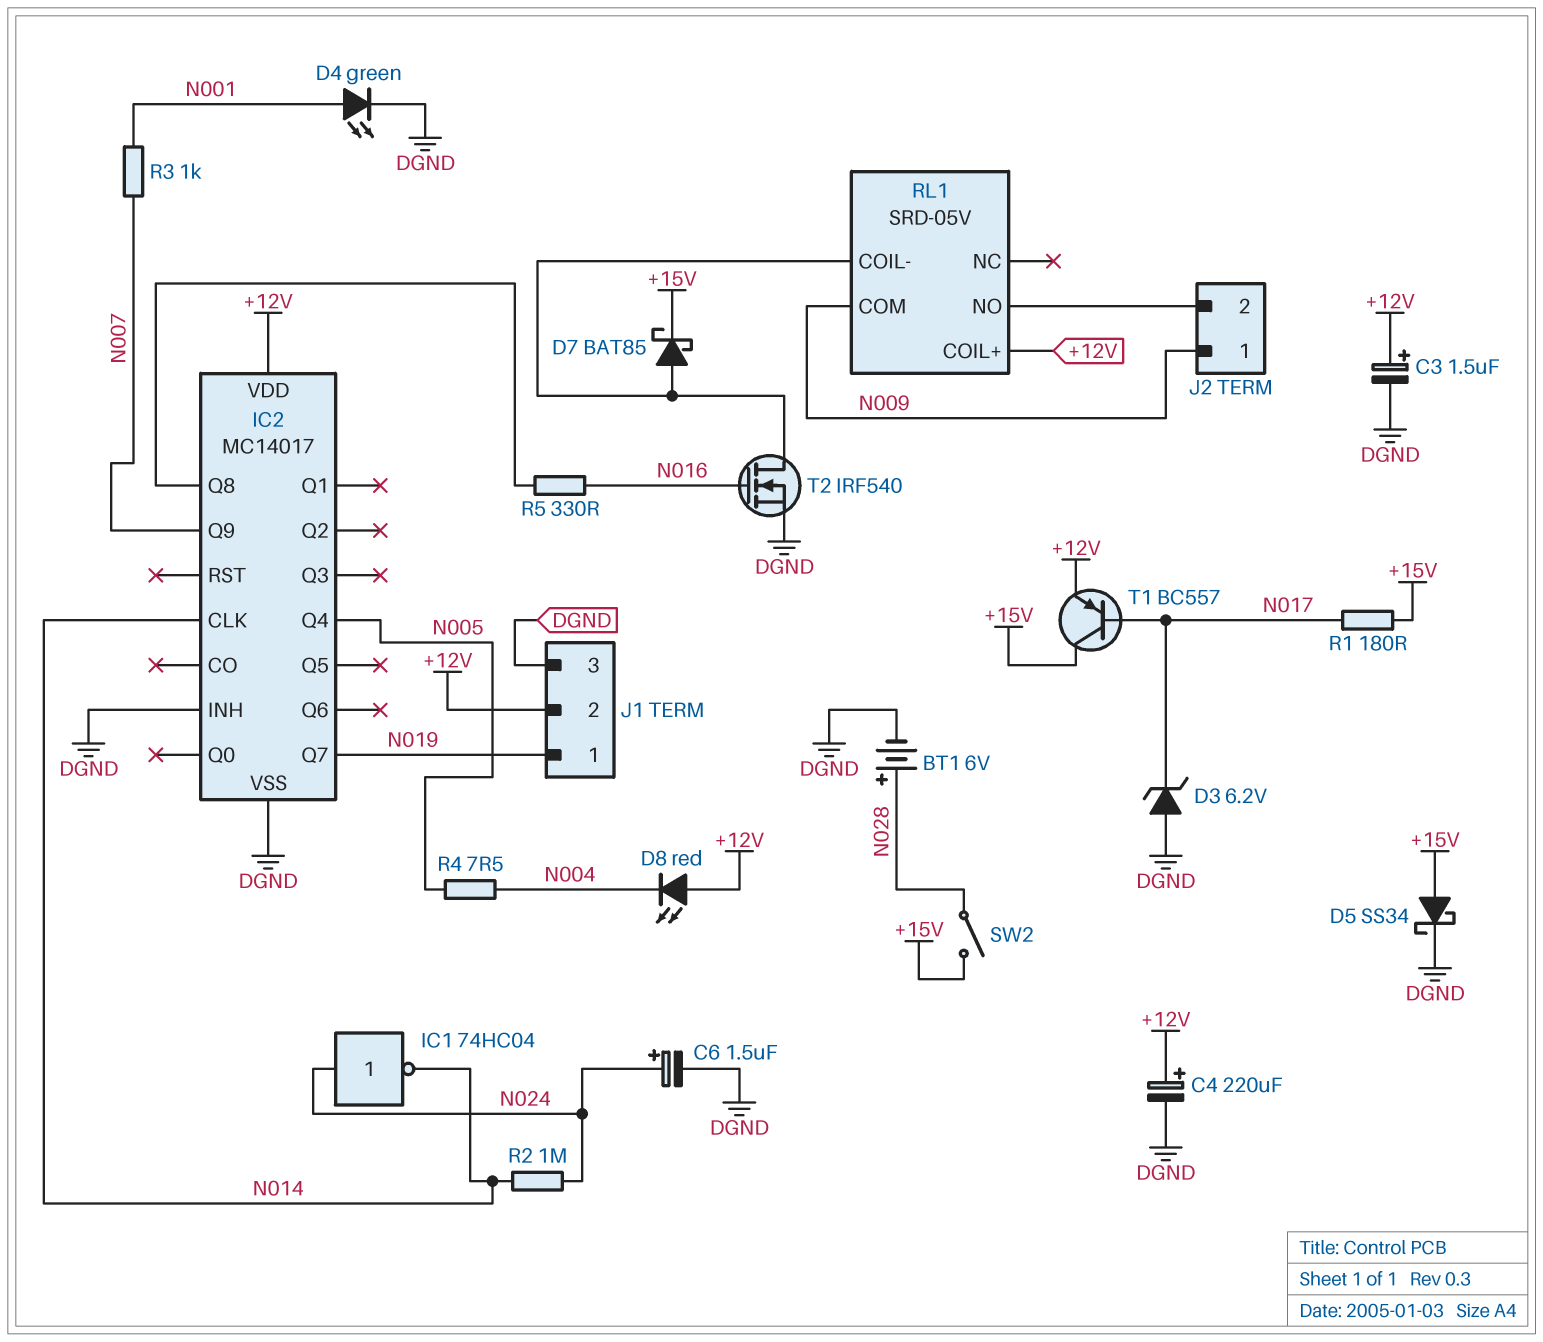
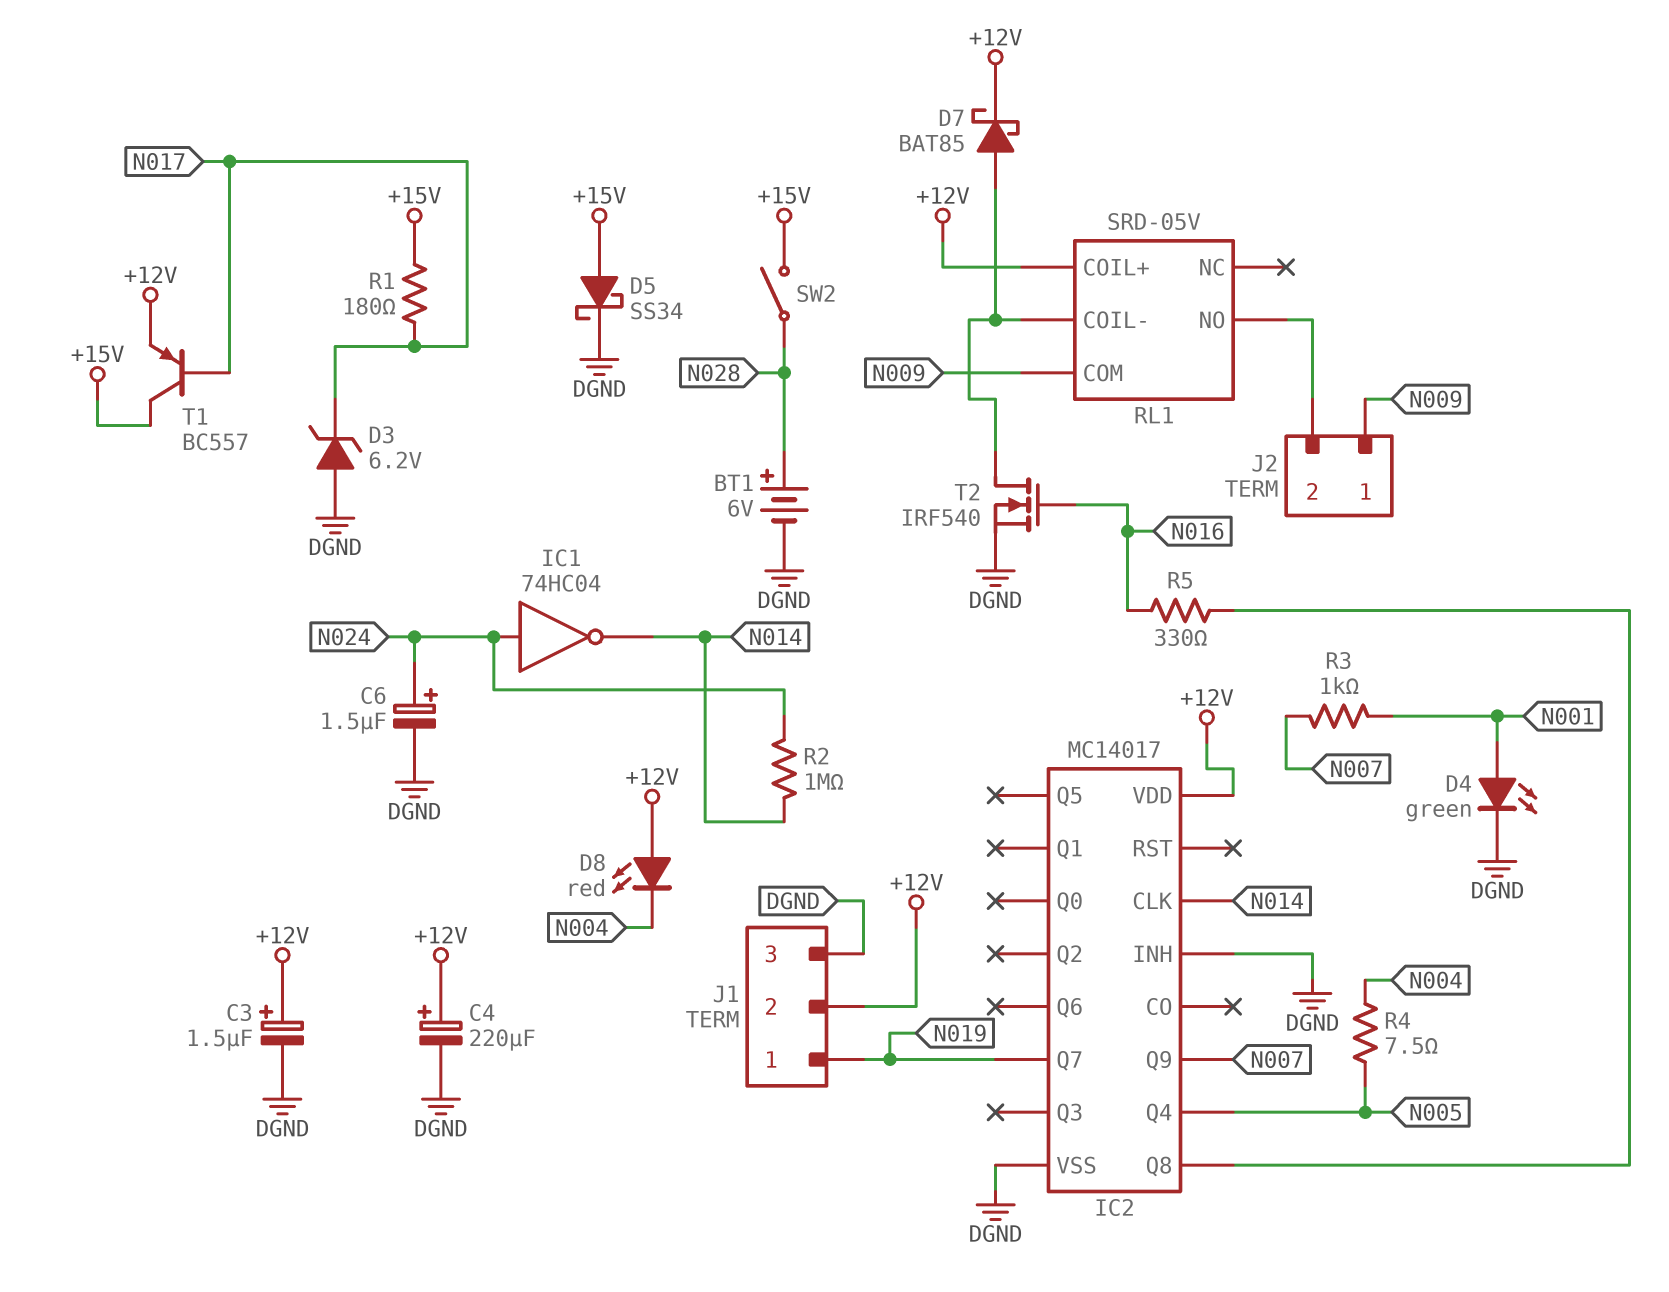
D7: schottky BAT85 (A RL1/COIL-, K +15V) -> schottky BAT85 (A RL1/COIL-, K +12V)

